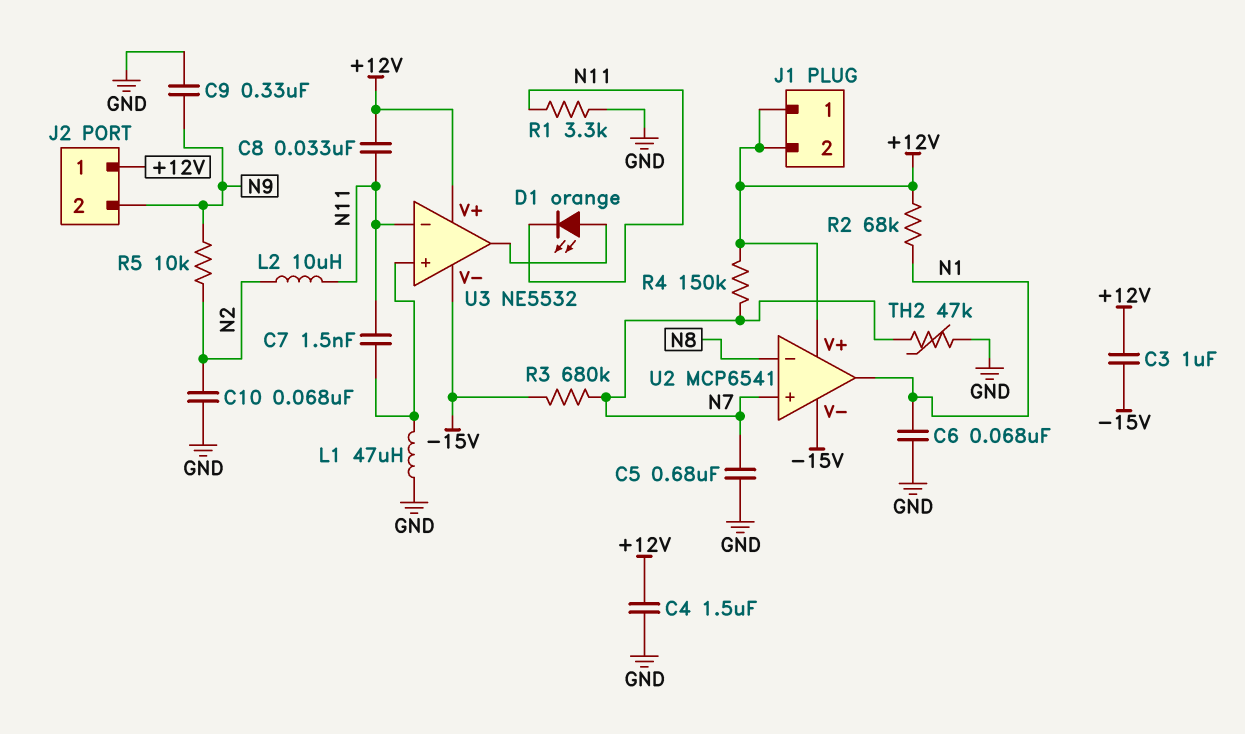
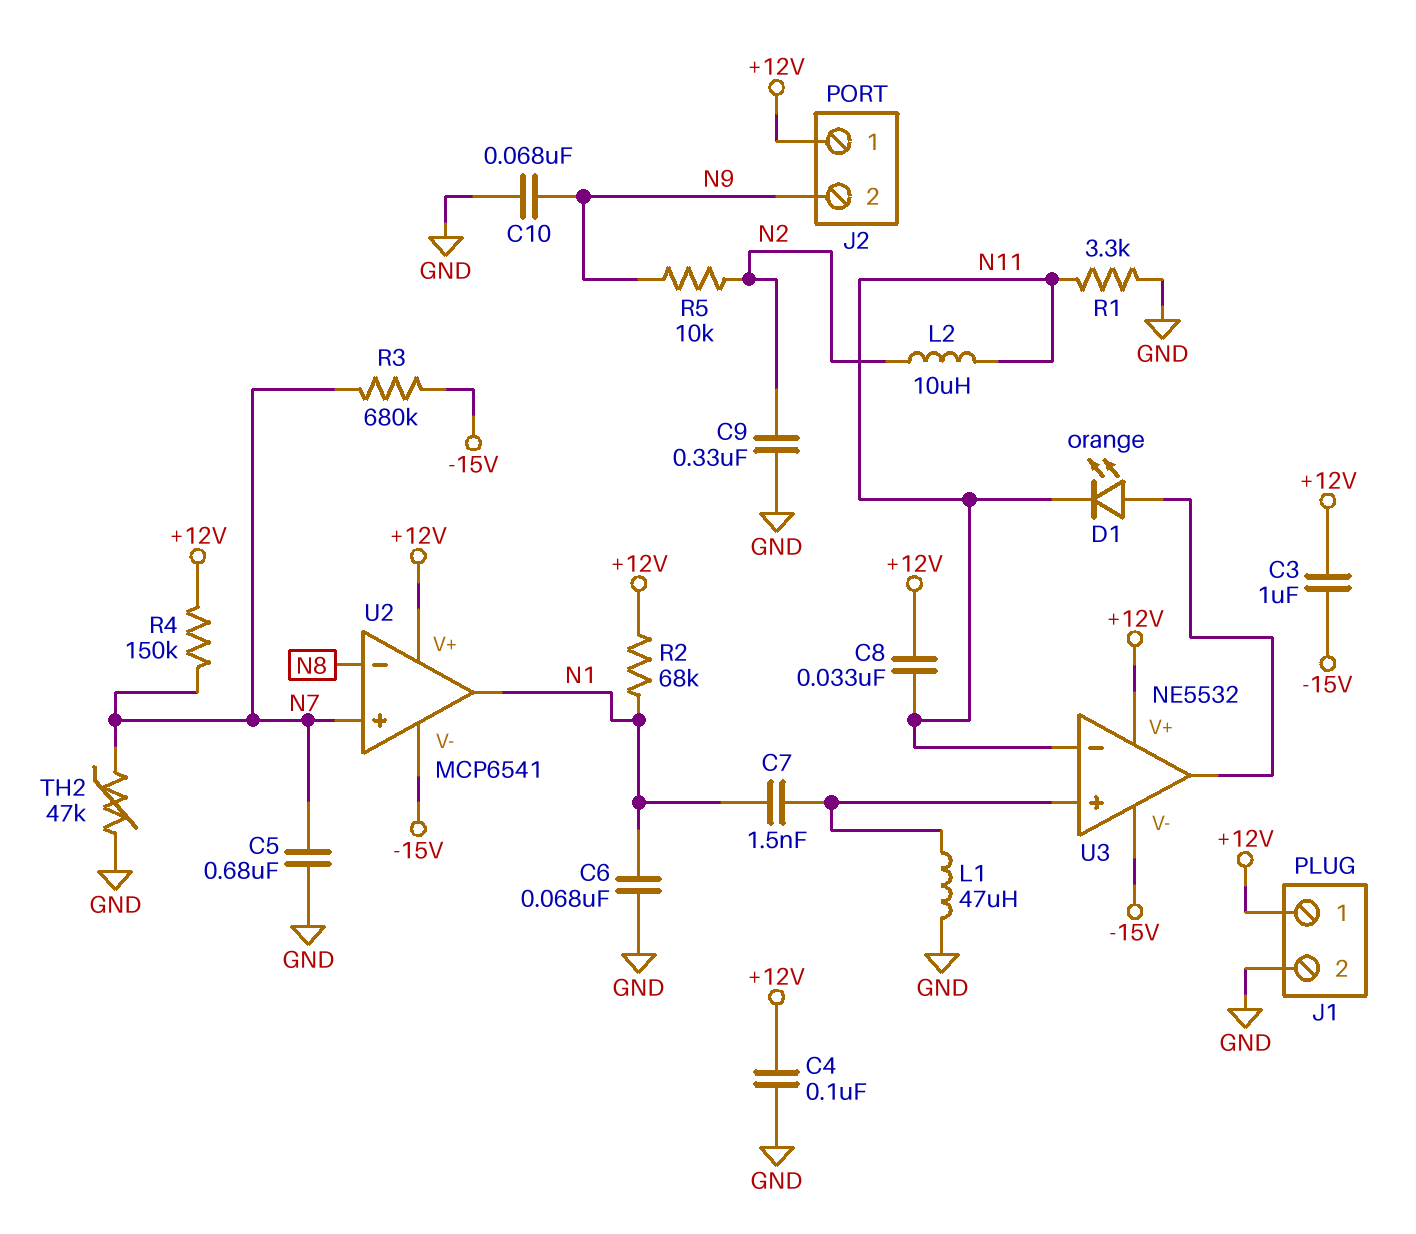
C4: 1.5uF (+12V, GND) -> 100nF (+12V, GND)
C7: 1.5nF (N11, U3/in+) -> 1.5nF (N1, U3/in+)
C9: 330nF (GND, N9) -> 330nF (GND, N2)
C10: 68nF (GND, N2) -> 68nF (GND, N9)
J1 pin 2: +12V -> GND

